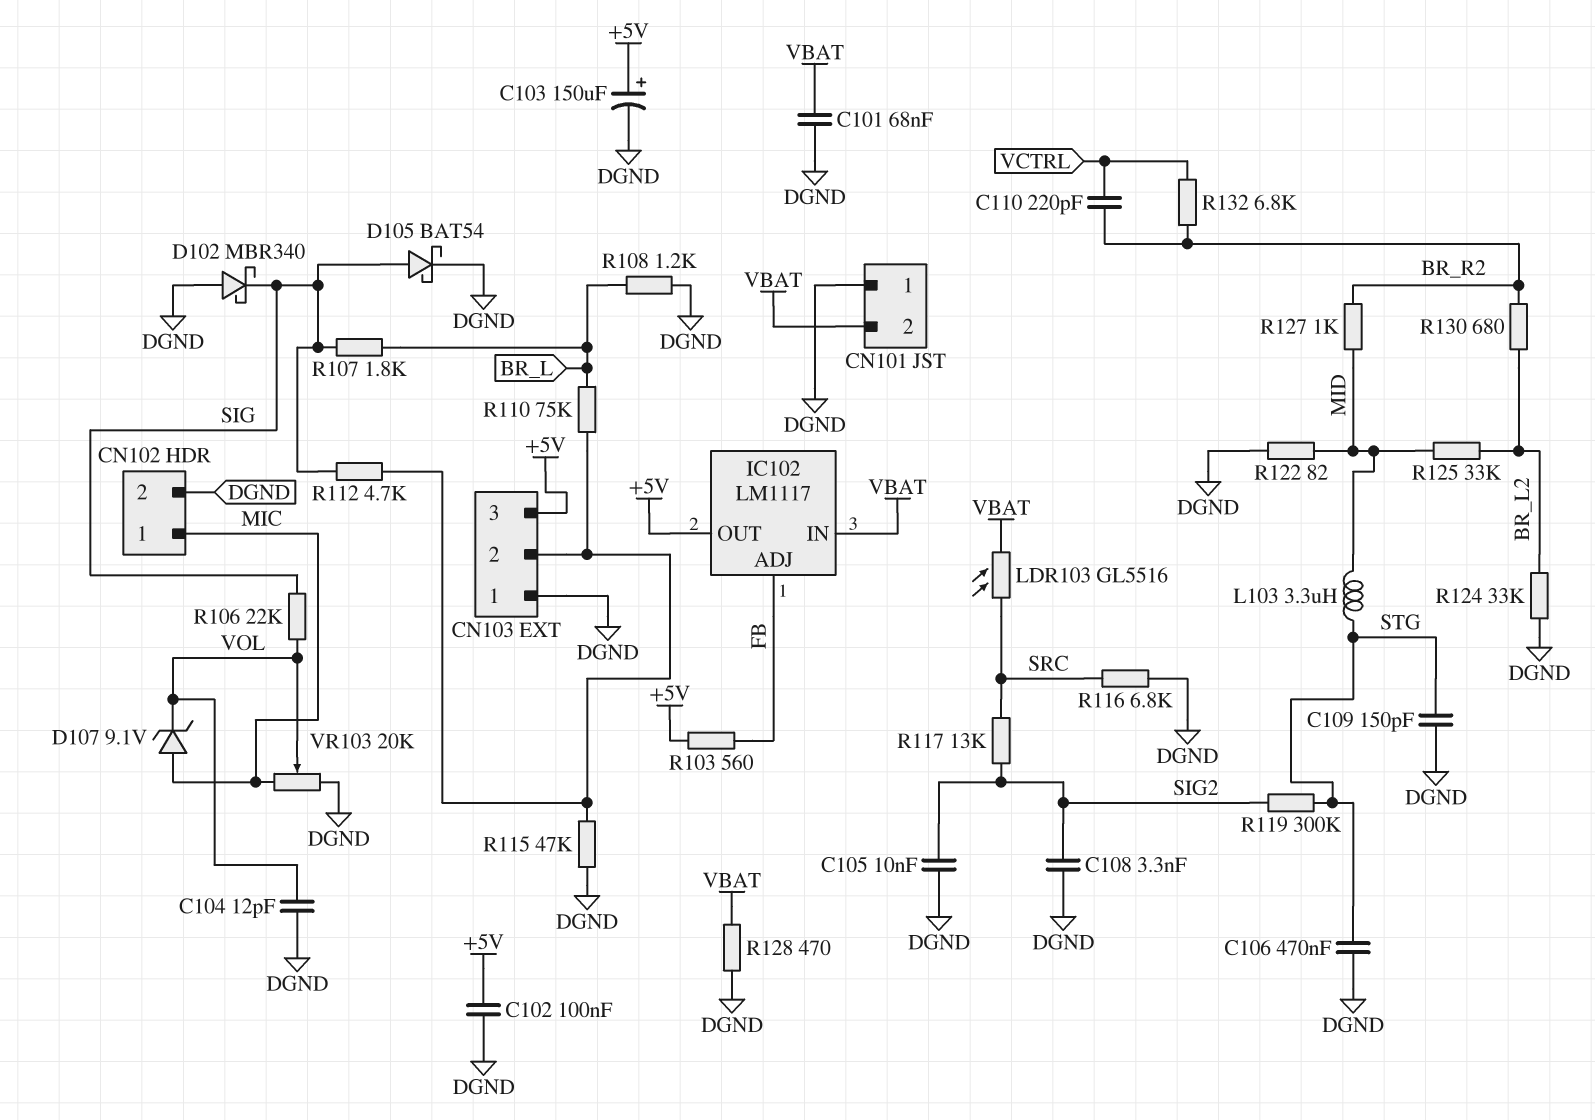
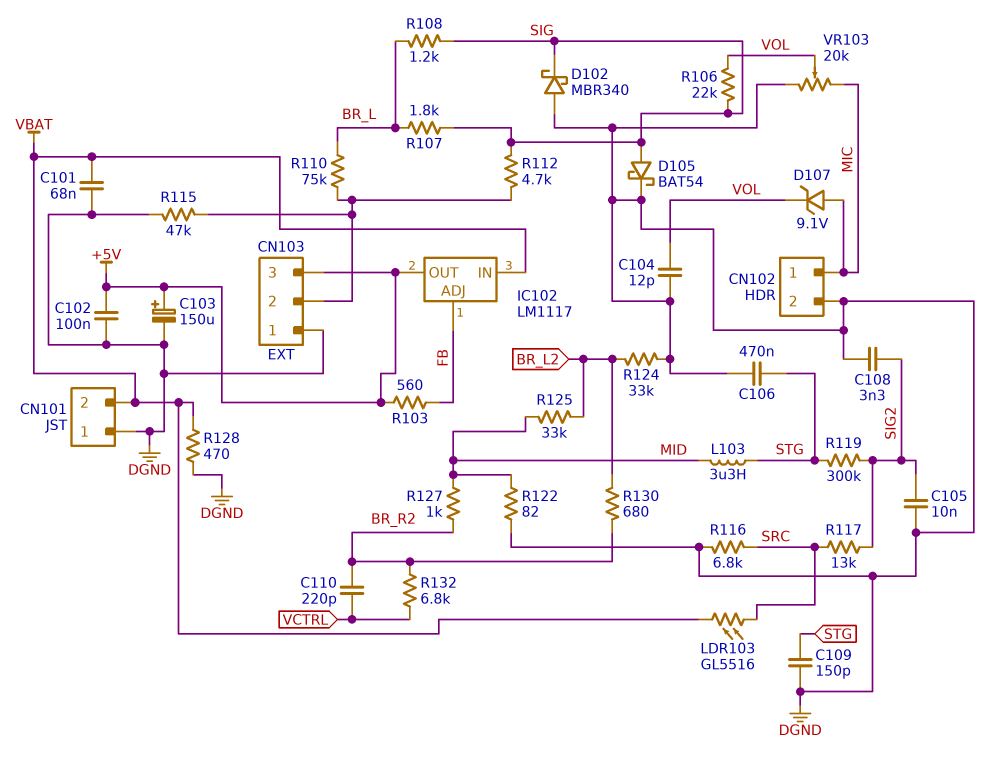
R108: 1.2k (BR_L, DGND) -> 1.2k (BR_L, SIG)

